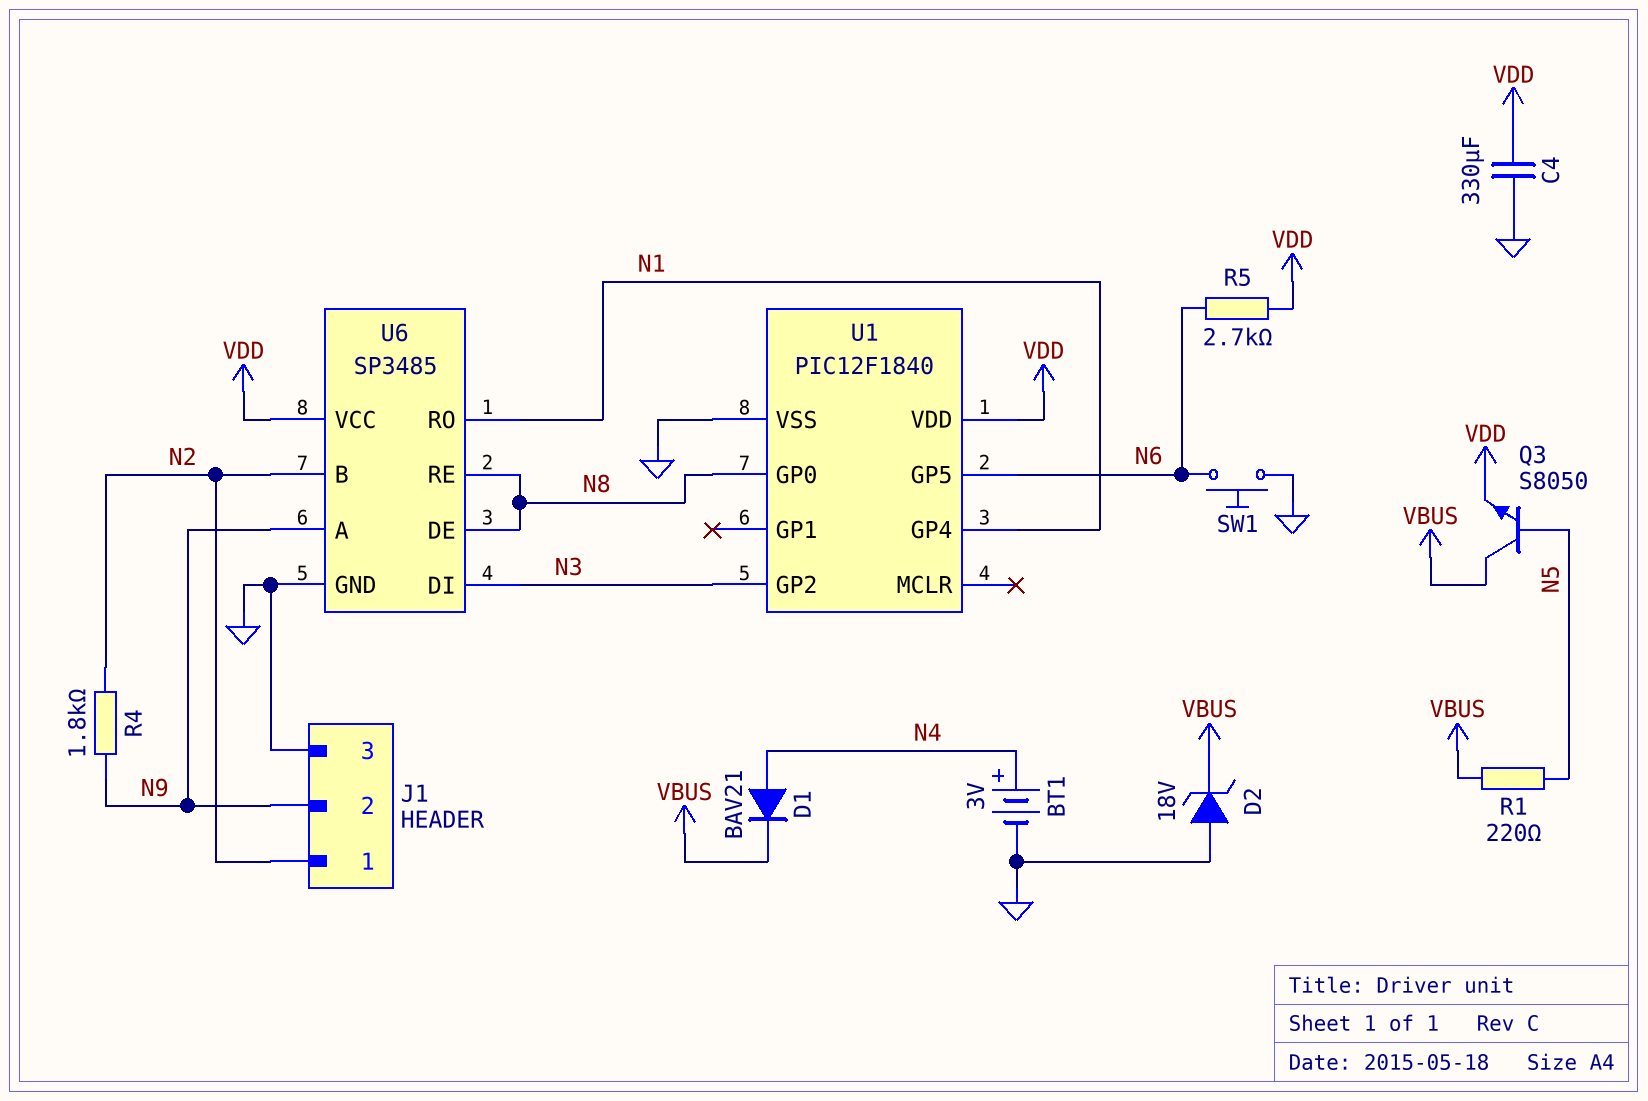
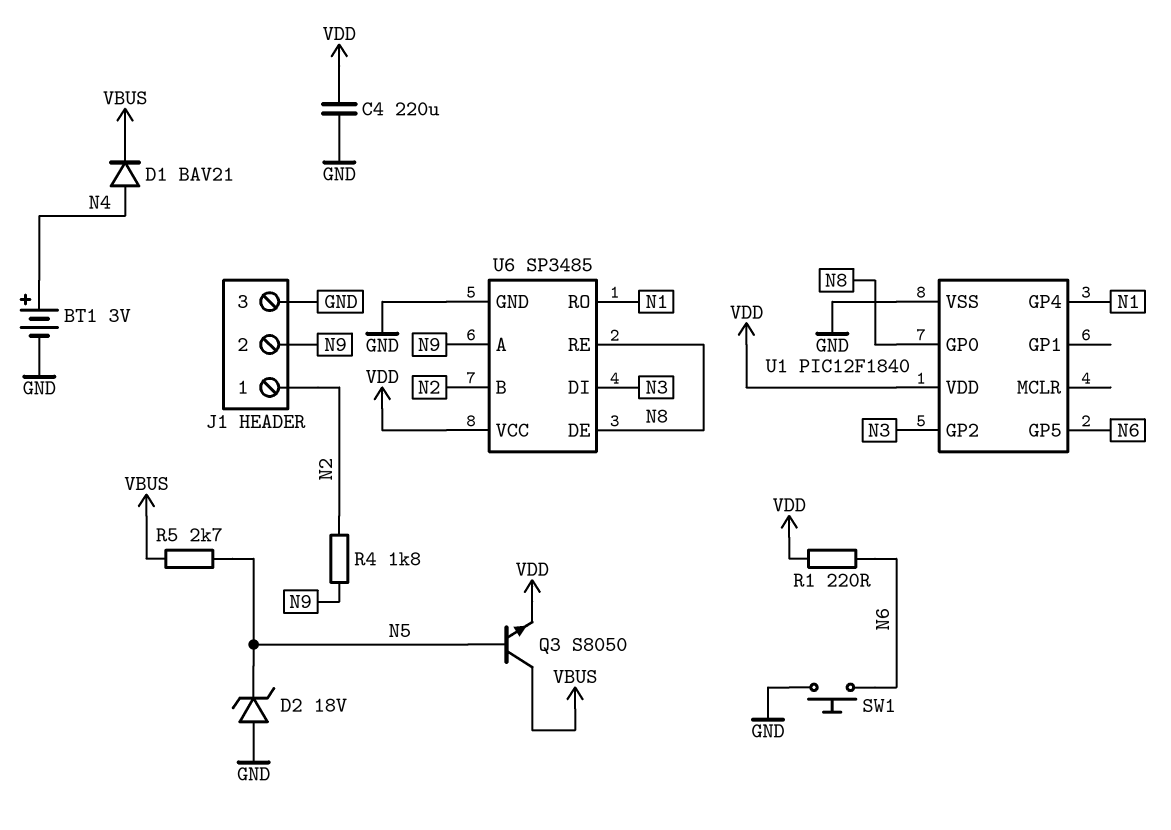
C4: 330uF (GND, VDD) -> 220uF (GND, VDD)
D2: zener 18V (A GND, K VBUS) -> zener 18V (A GND, K N5)
R1: 220 (N5, VBUS) -> 220 (N6, VDD)
R5: 2.7k (N6, VDD) -> 2.7k (N5, VBUS)

